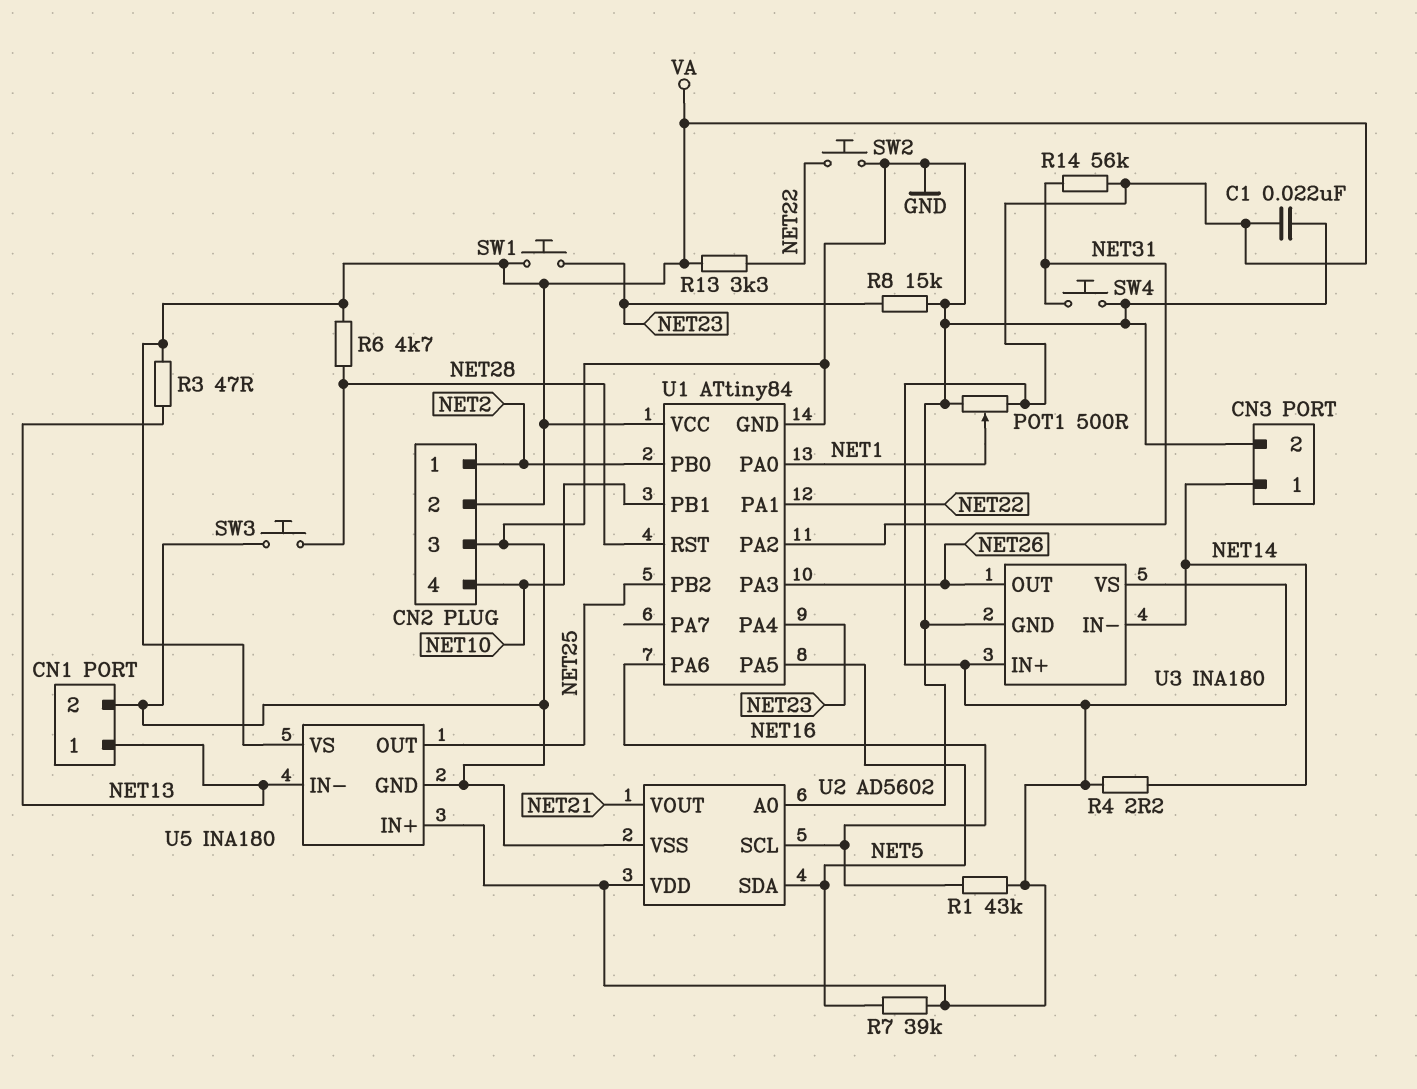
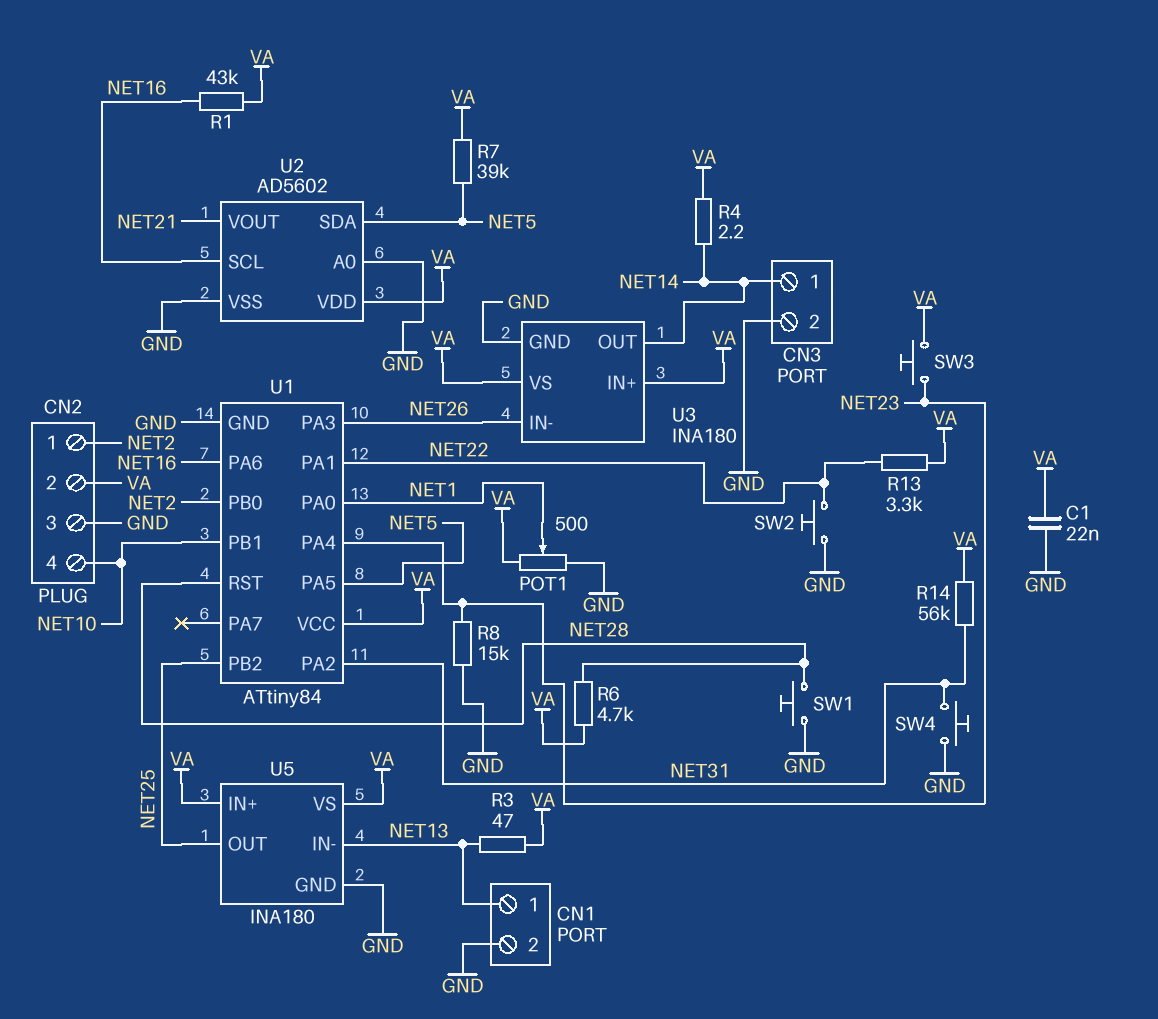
SW1: button (NET23, VA) -> button (GND, NET28)
SW3: button (GND, NET28) -> button (NET23, VA)
U3 pin IN-: NET14 -> NET26
U3 pin OUT: NET26 -> NET14

